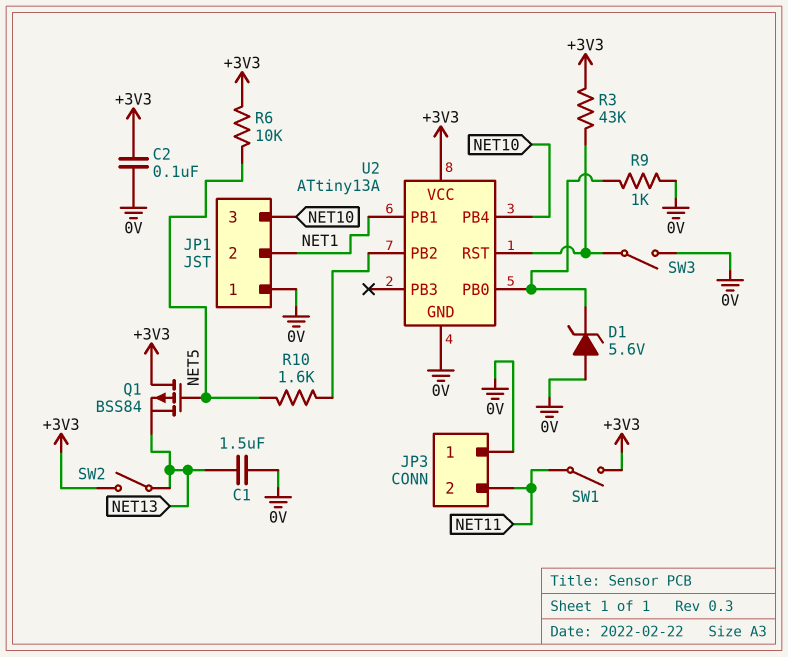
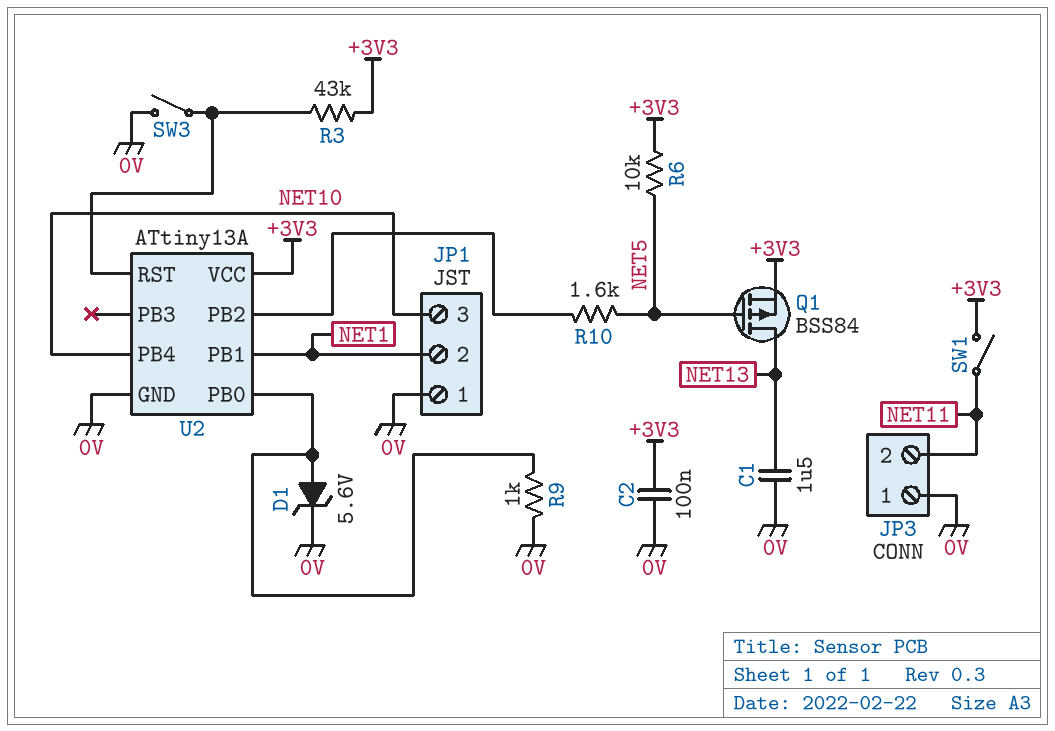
D1: zener 5.6V (A 0V, K U2/PB0) -> zener 5.6V (A U2/PB0, K 0V)
Q1: PMOS BSS84 (G NET5, D +3V3, S NET13) -> PMOS BSS84 (G NET5, D NET13, S +3V3)
SW2: switch (+3V3, NET13) -> none

